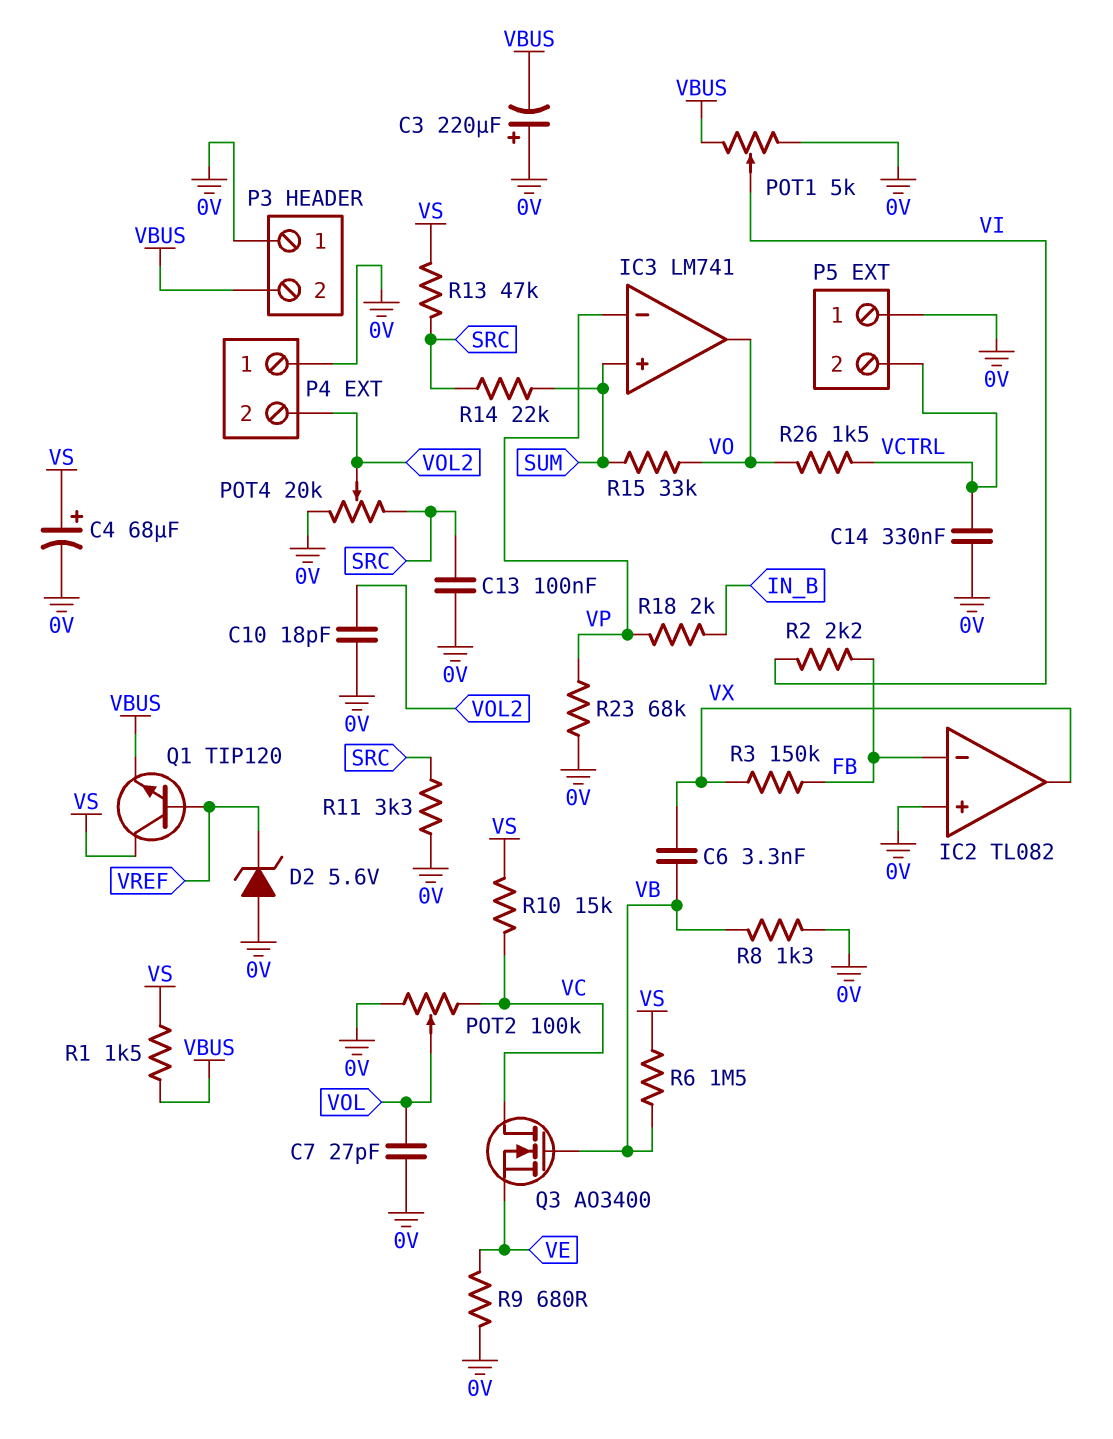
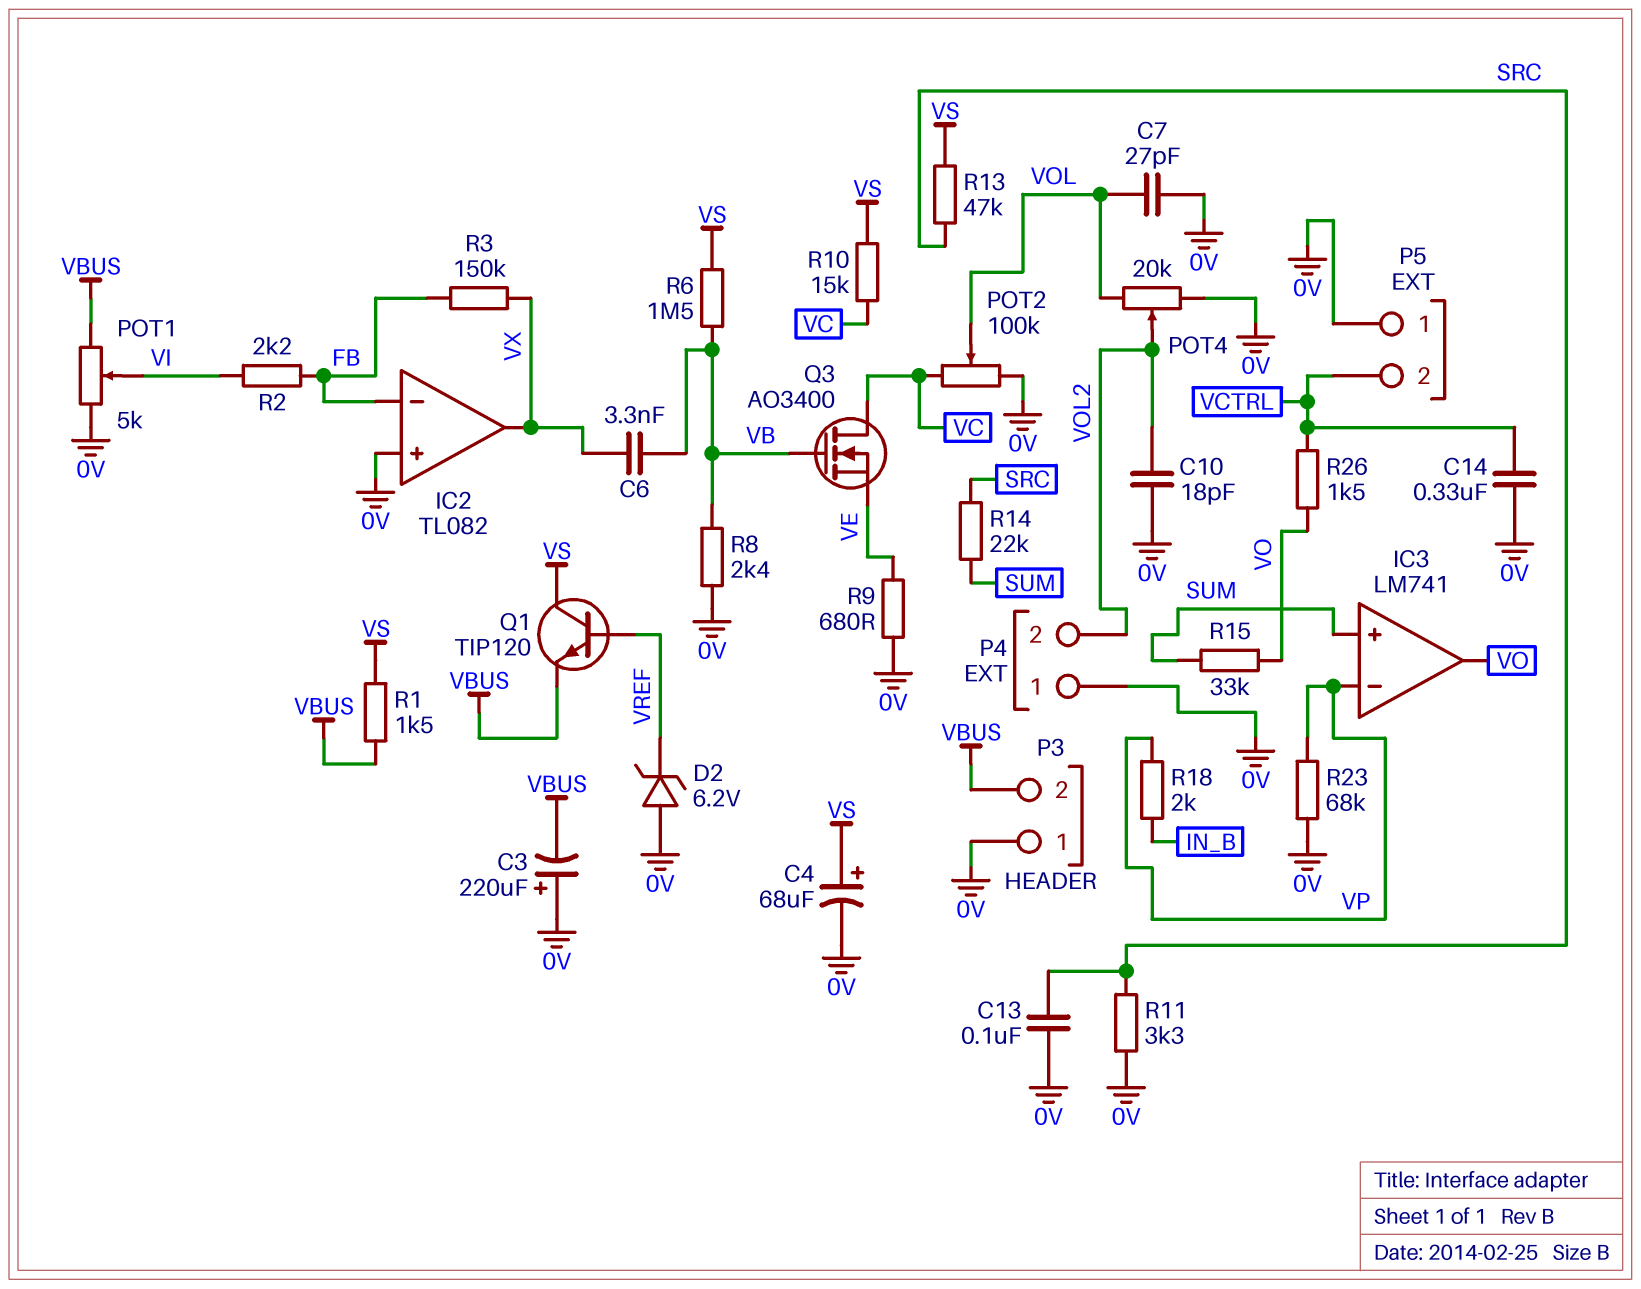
D2: zener 5.6V (A 0V, K VREF) -> zener 6.2V (A 0V, K VREF)
POT4: 20k (0V, SRC, wiper VOL2) -> 20k (0V, VOL, wiper VOL2)
R8: 1.3k (0V, VB) -> 2.4k (0V, VB)

